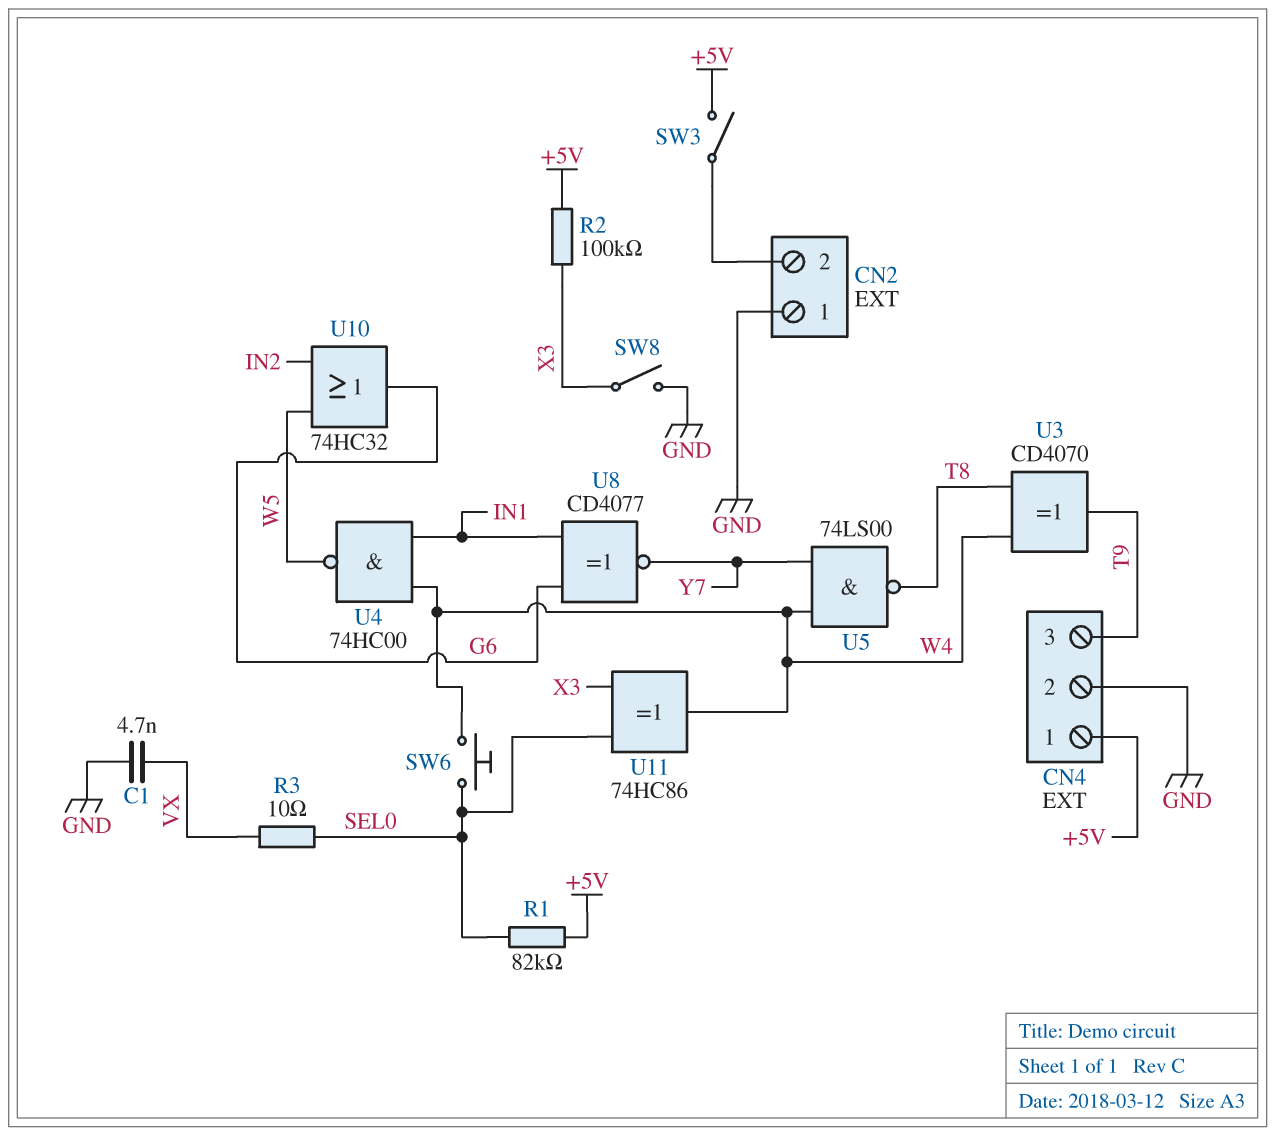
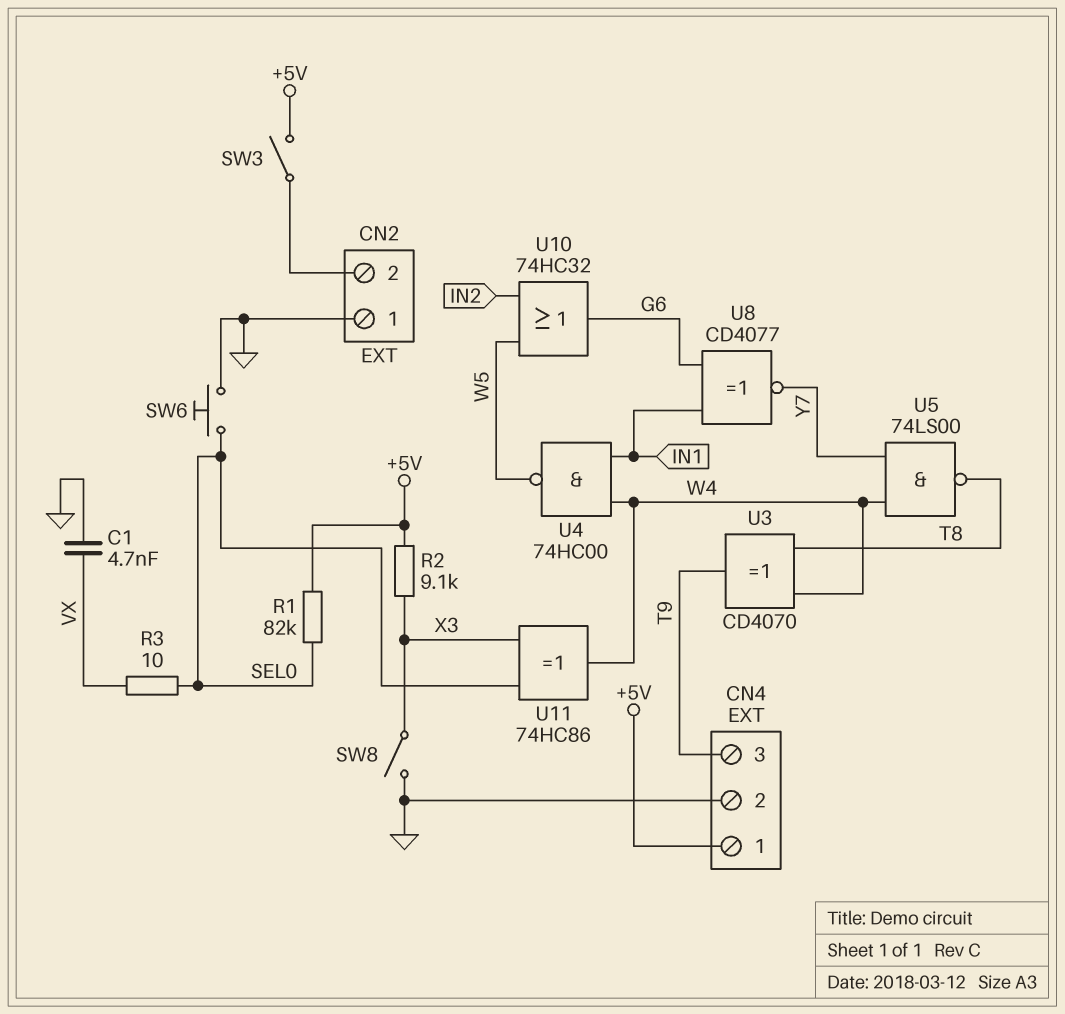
R2: 100k (+5V, X3) -> 9.1k (+5V, X3)
SW6: button (SEL0, W4) -> button (GND, SEL0)

